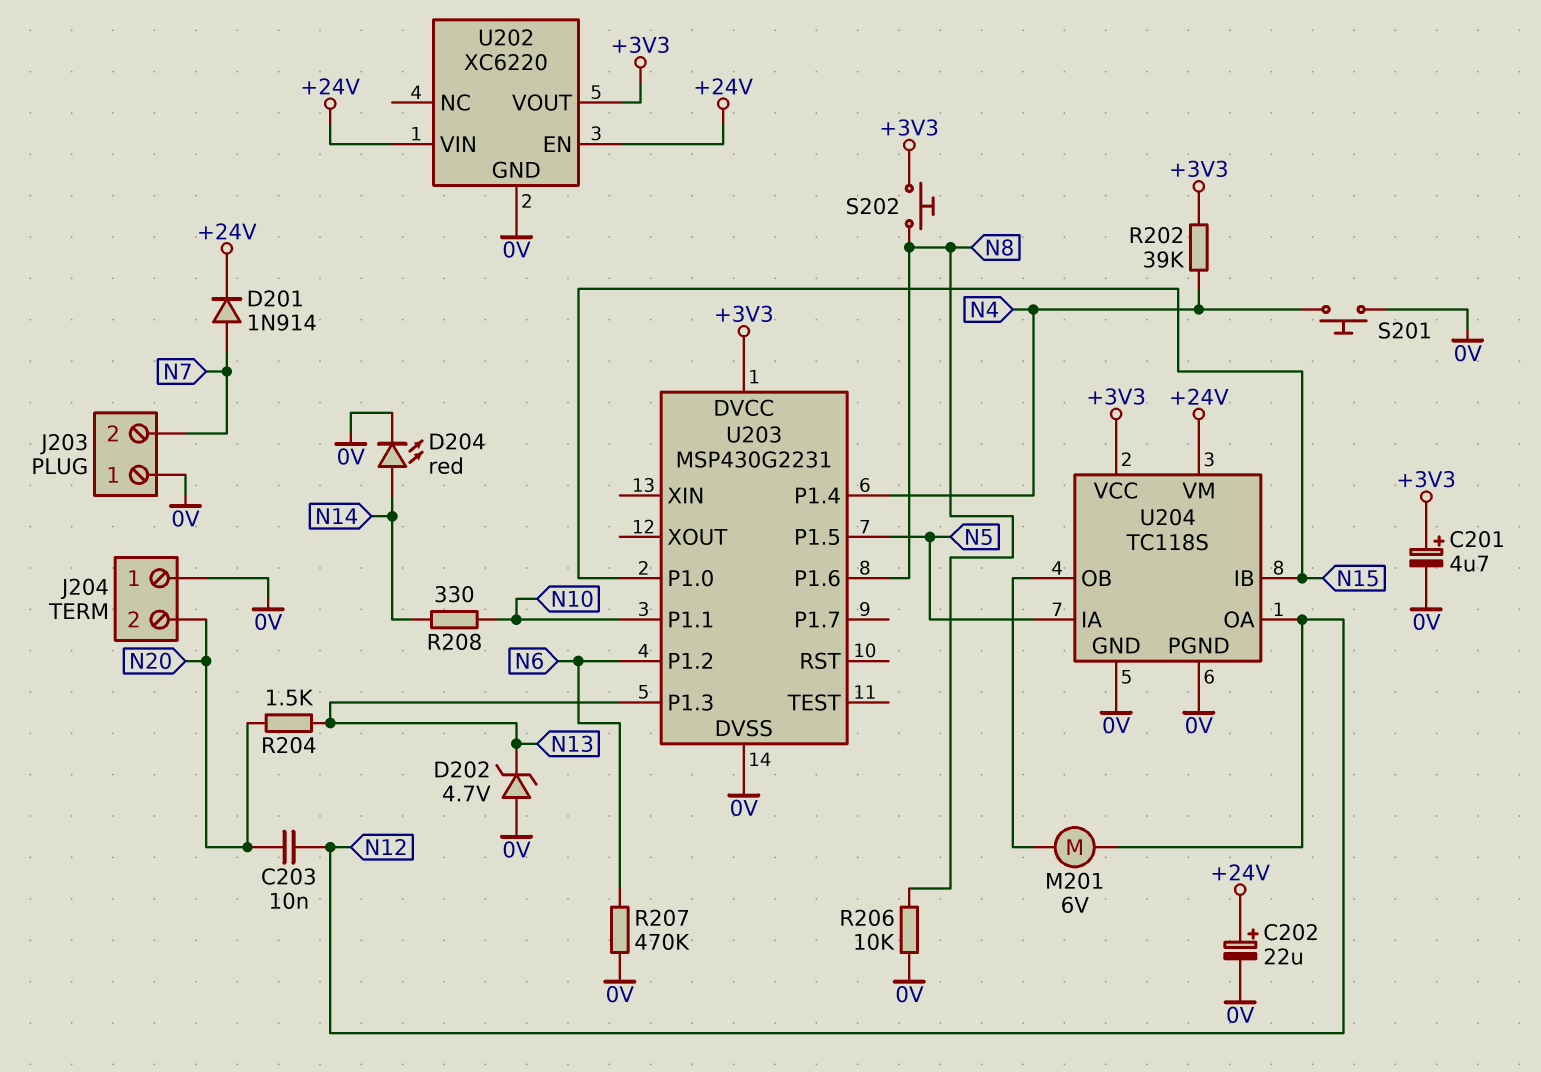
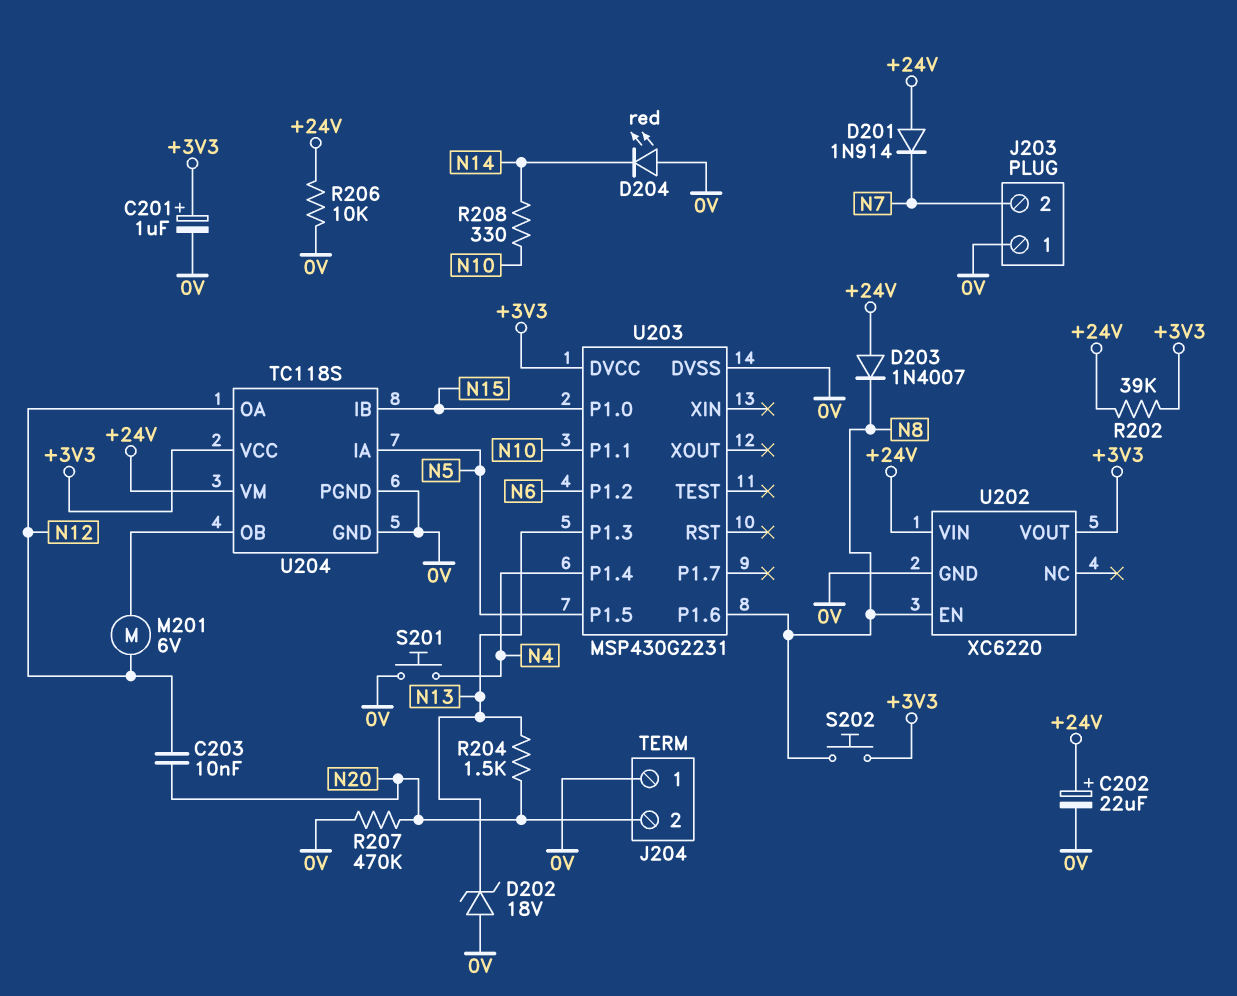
C201: 4.7uF (plus +3V3, minus 0V) -> 1uF (plus +3V3, minus 0V)
D201: diode 1N914 (A N7, K +24V) -> diode 1N914 (A +24V, K N7)
D202: zener 4.7V (A 0V, K N13) -> zener 18V (A 0V, K N13)
D203: none -> diode 1N4007 (A +24V, K N8)
D204: LED red (A N14, K 0V) -> LED red (A 0V, K N14)
R202: 39k (+3V3, N4) -> 39k (+3V3, +24V)
R206: 10k (0V, N8) -> 10k (+24V, 0V)
R207: 470k (0V, N6) -> 470k (0V, N20)
U202 pin EN: +24V -> N8

